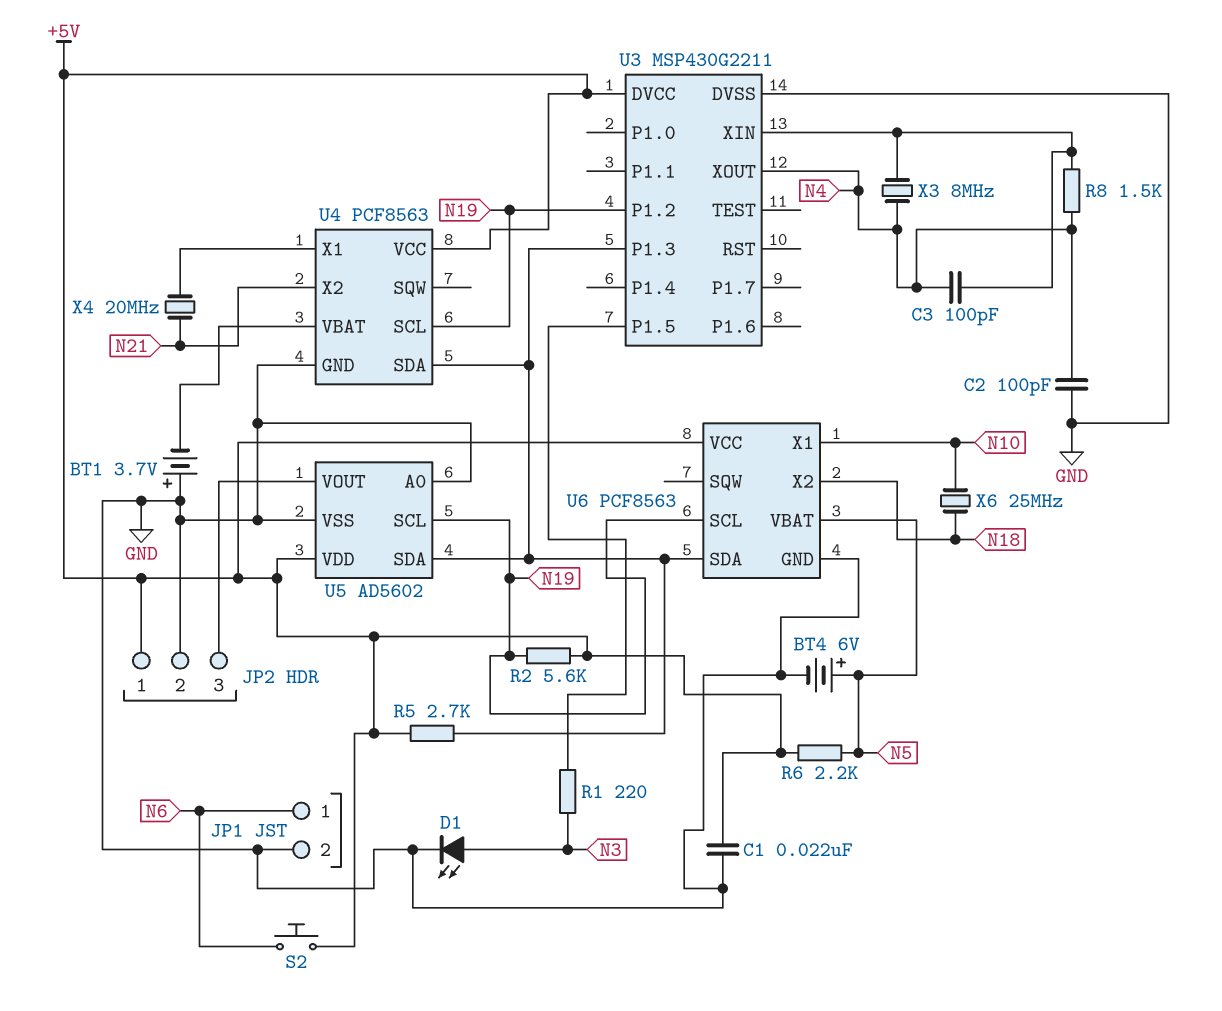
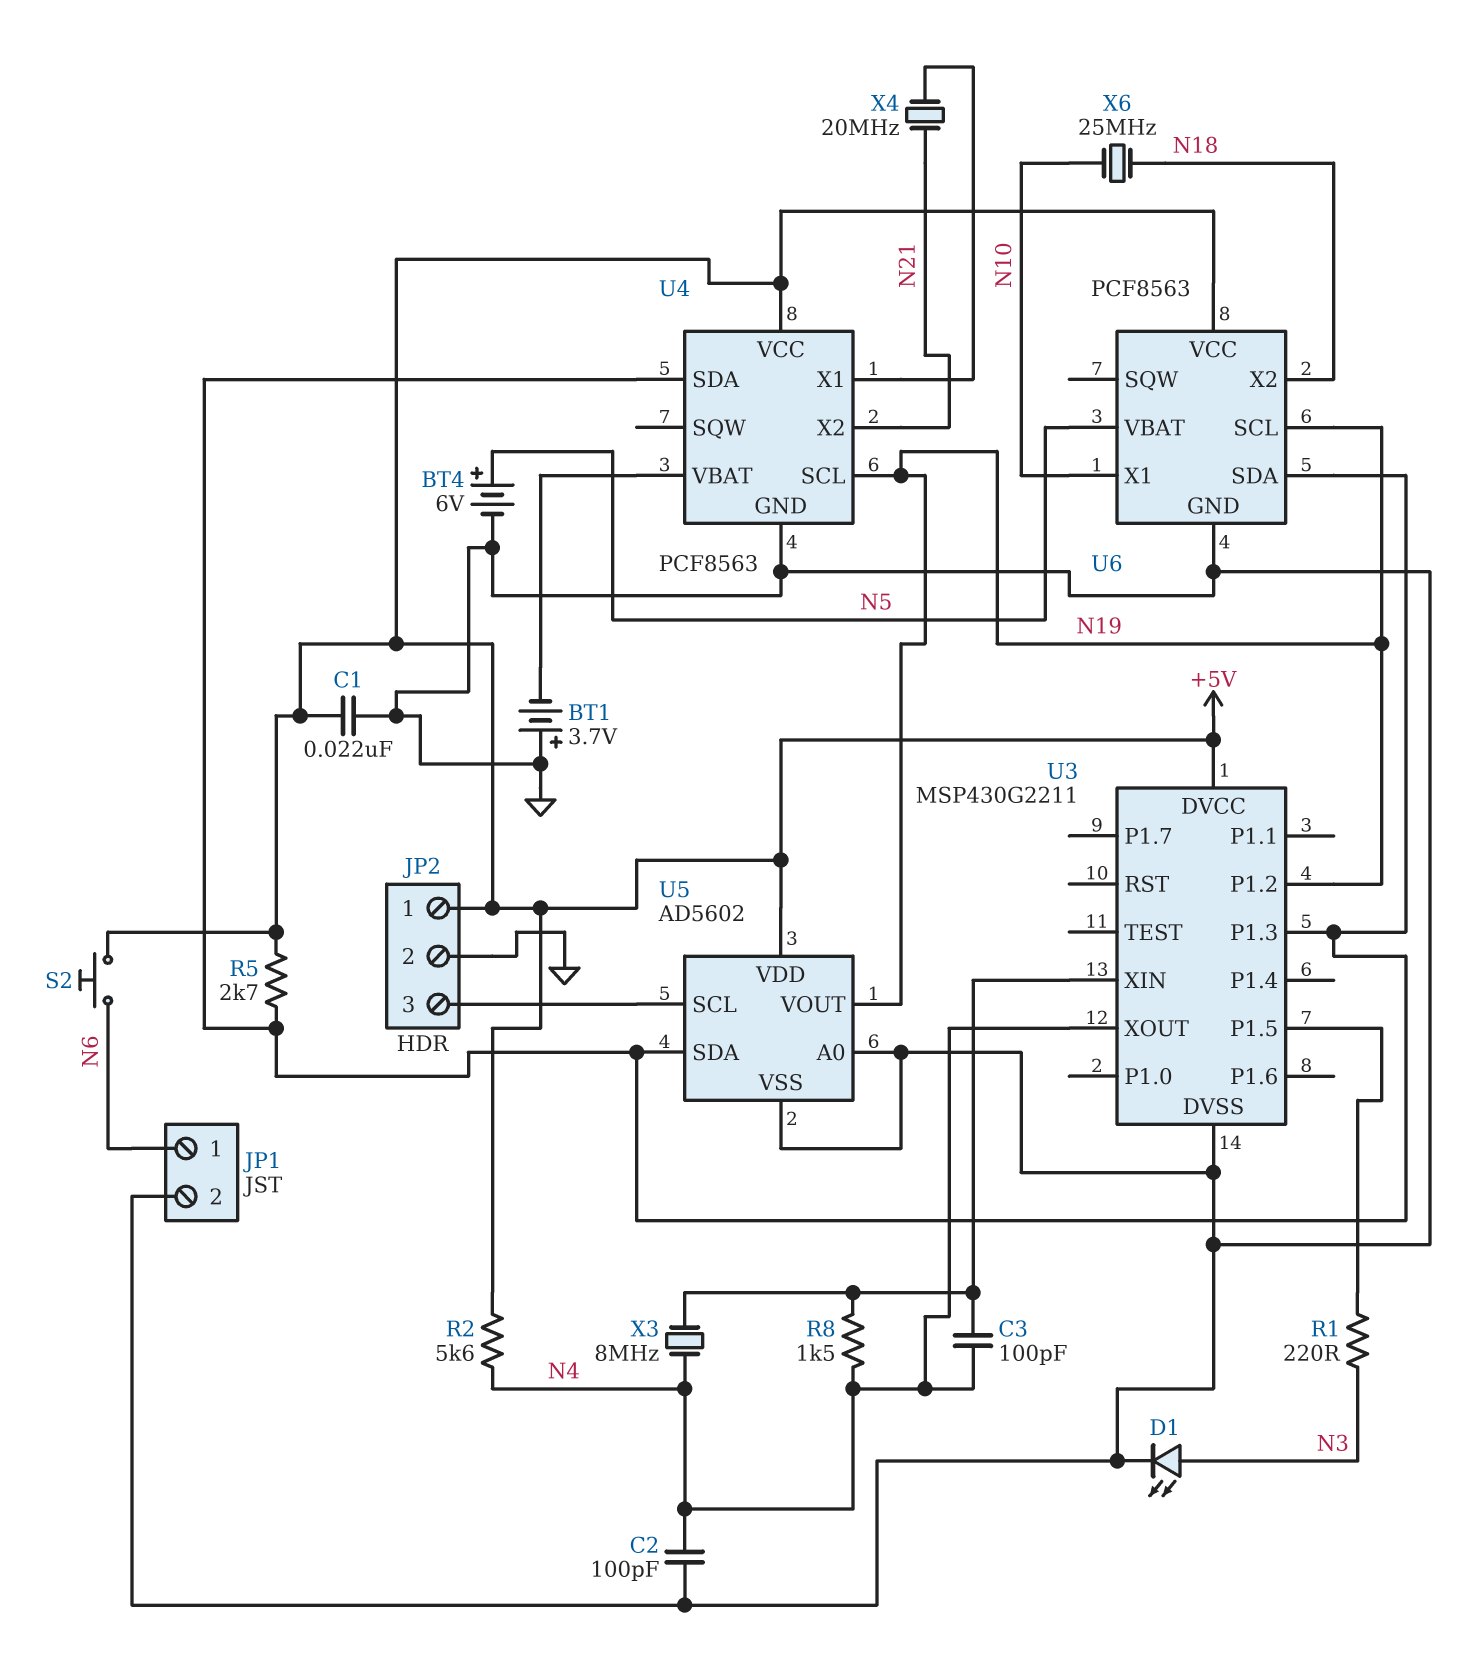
R2: 5.6k (+5V, N19) -> 5.6k (+5V, N4)
R6: 2.2k (+5V, N5) -> none
U5 pin SCL: N19 -> JP2/3
U5 pin VOUT: JP2/3 -> N19

